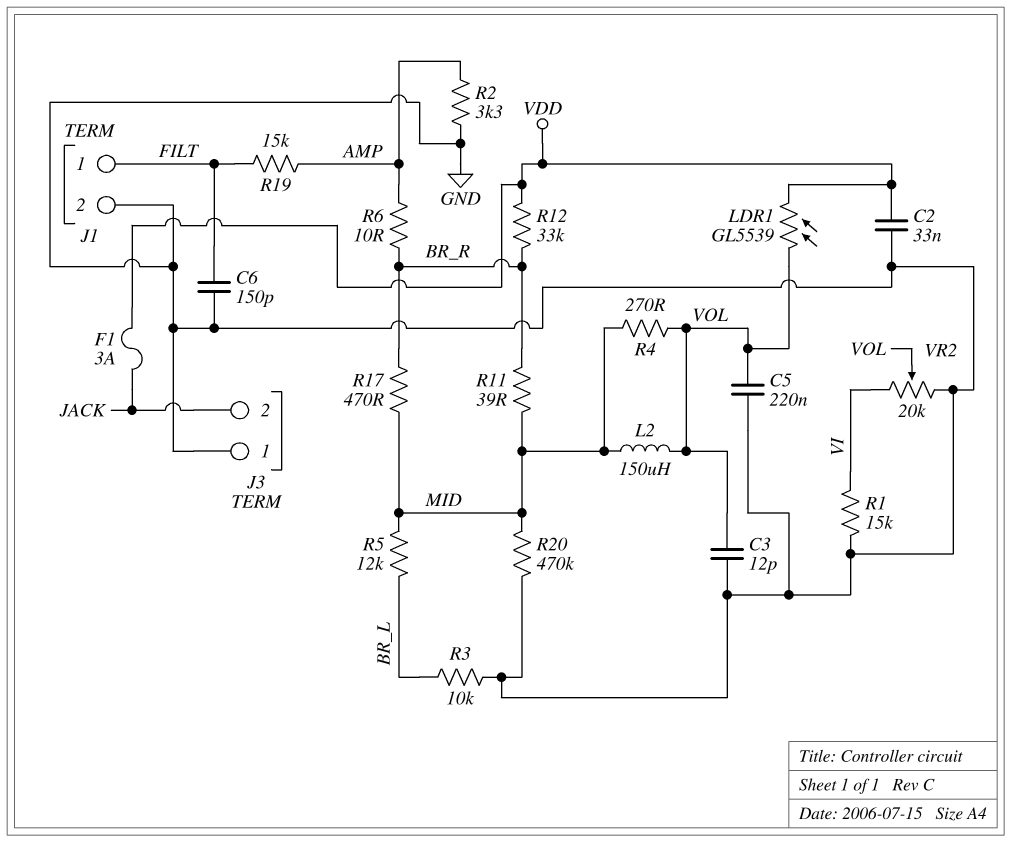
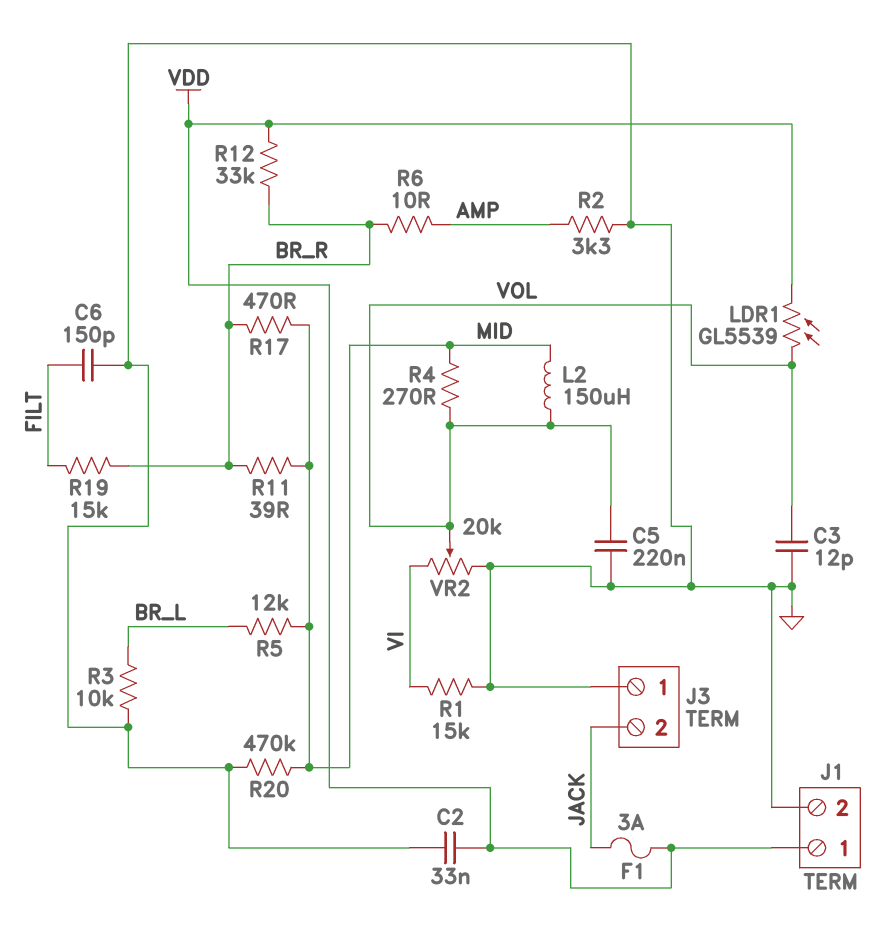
J1 pin 1: FILT -> VDD
R19: 15k (AMP, FILT) -> 15k (BR_R, FILT)

